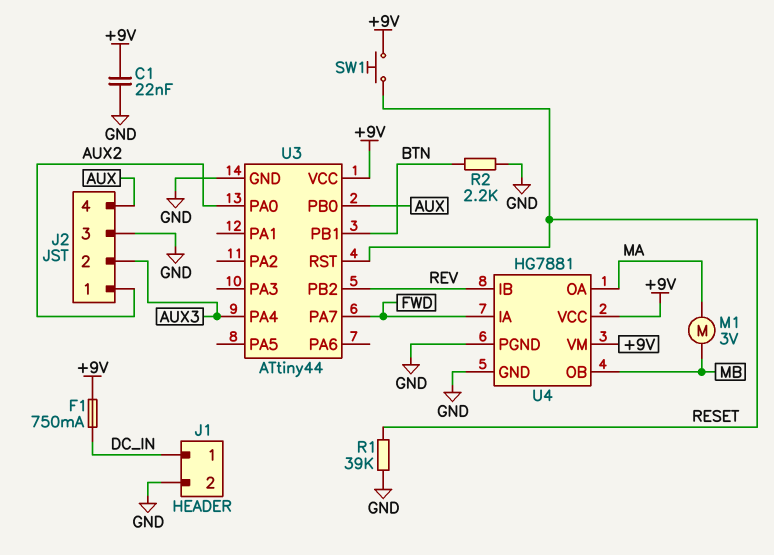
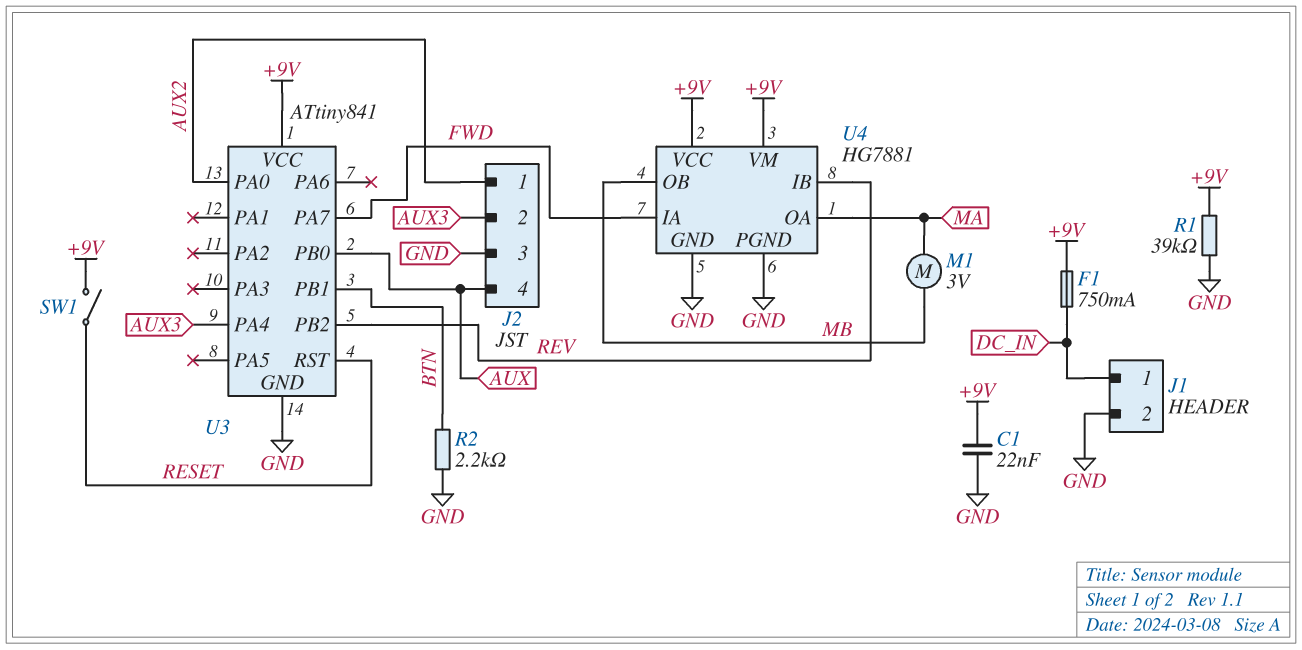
R1: 39k (GND, RESET) -> 39k (+9V, GND)
SW1: button (+9V, RESET) -> switch (+9V, RESET)
U3: ATtiny44 -> ATtiny841

